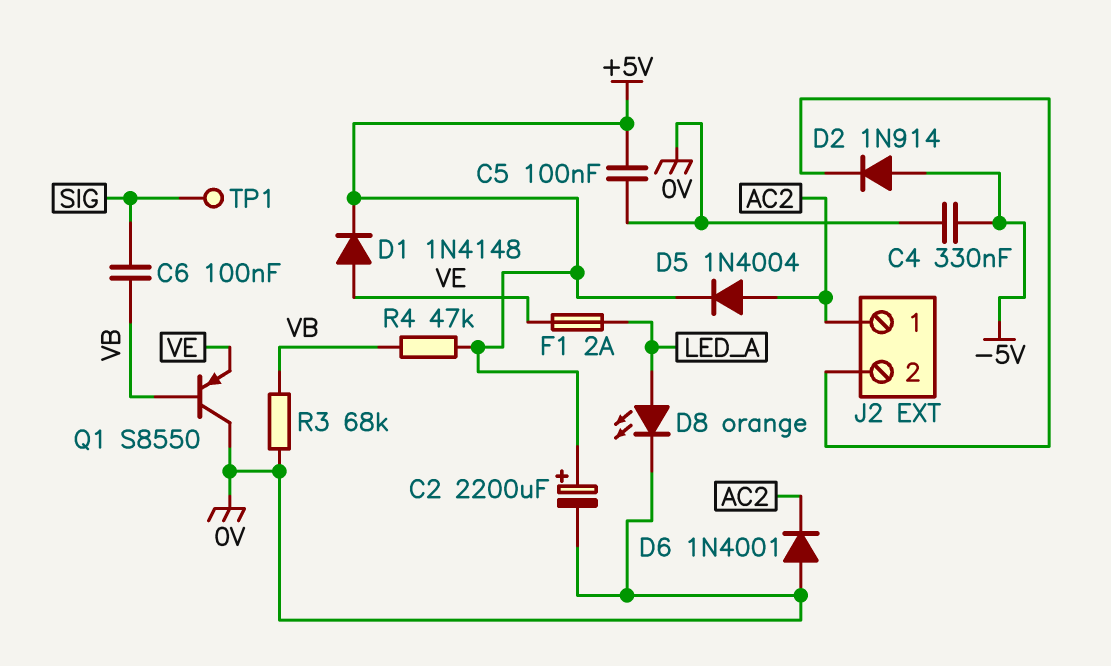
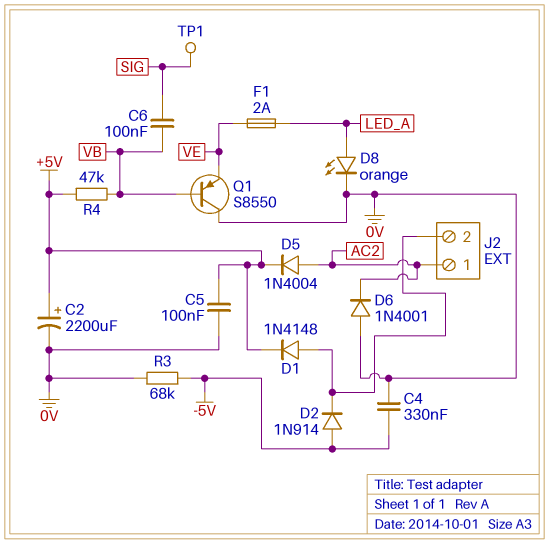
D1: diode 1N4148 (A VE, K +5V) -> diode 1N4148 (A J2/2, K +5V)
R3: 68k (0V, VB) -> 68k (-5V, 0V)

